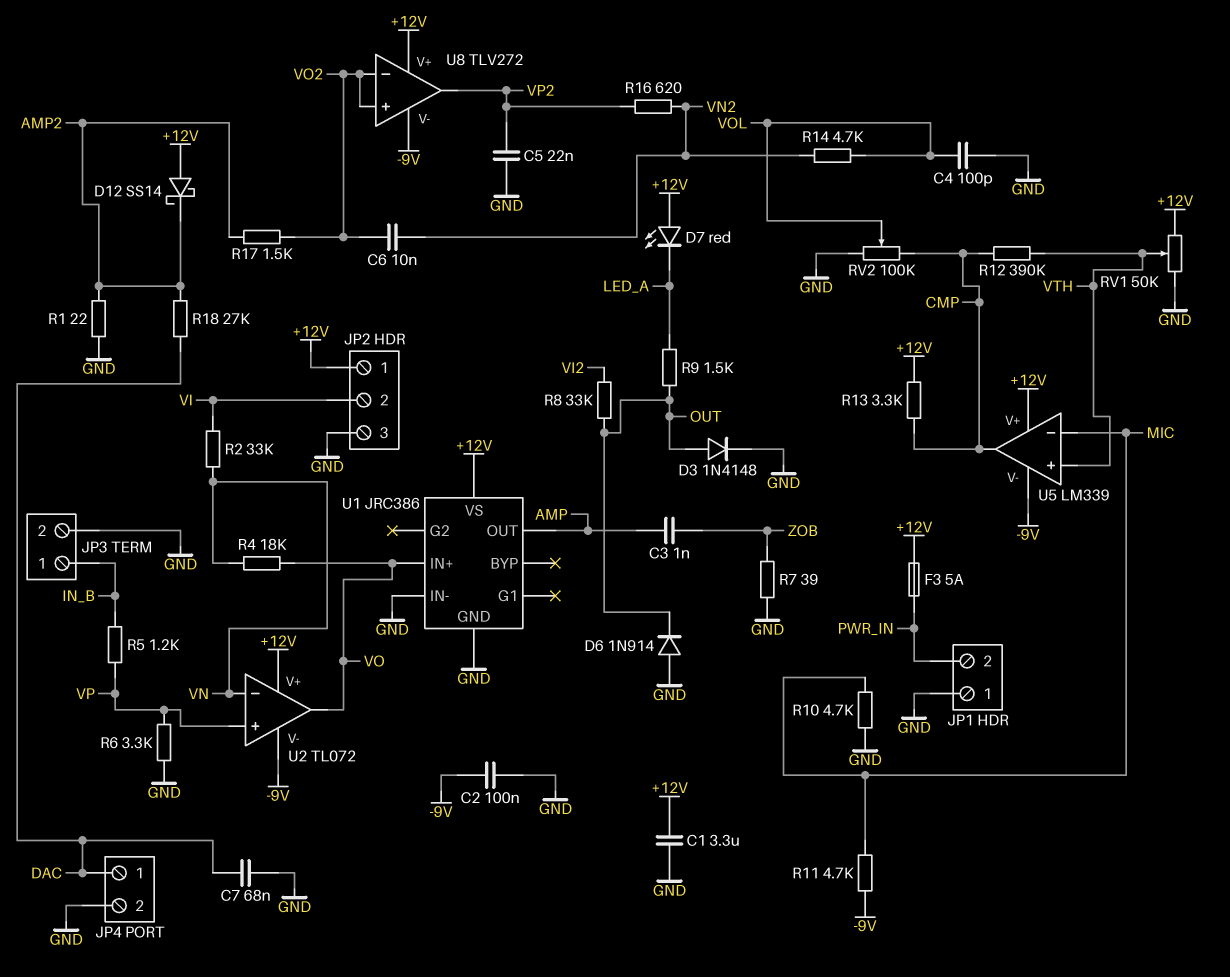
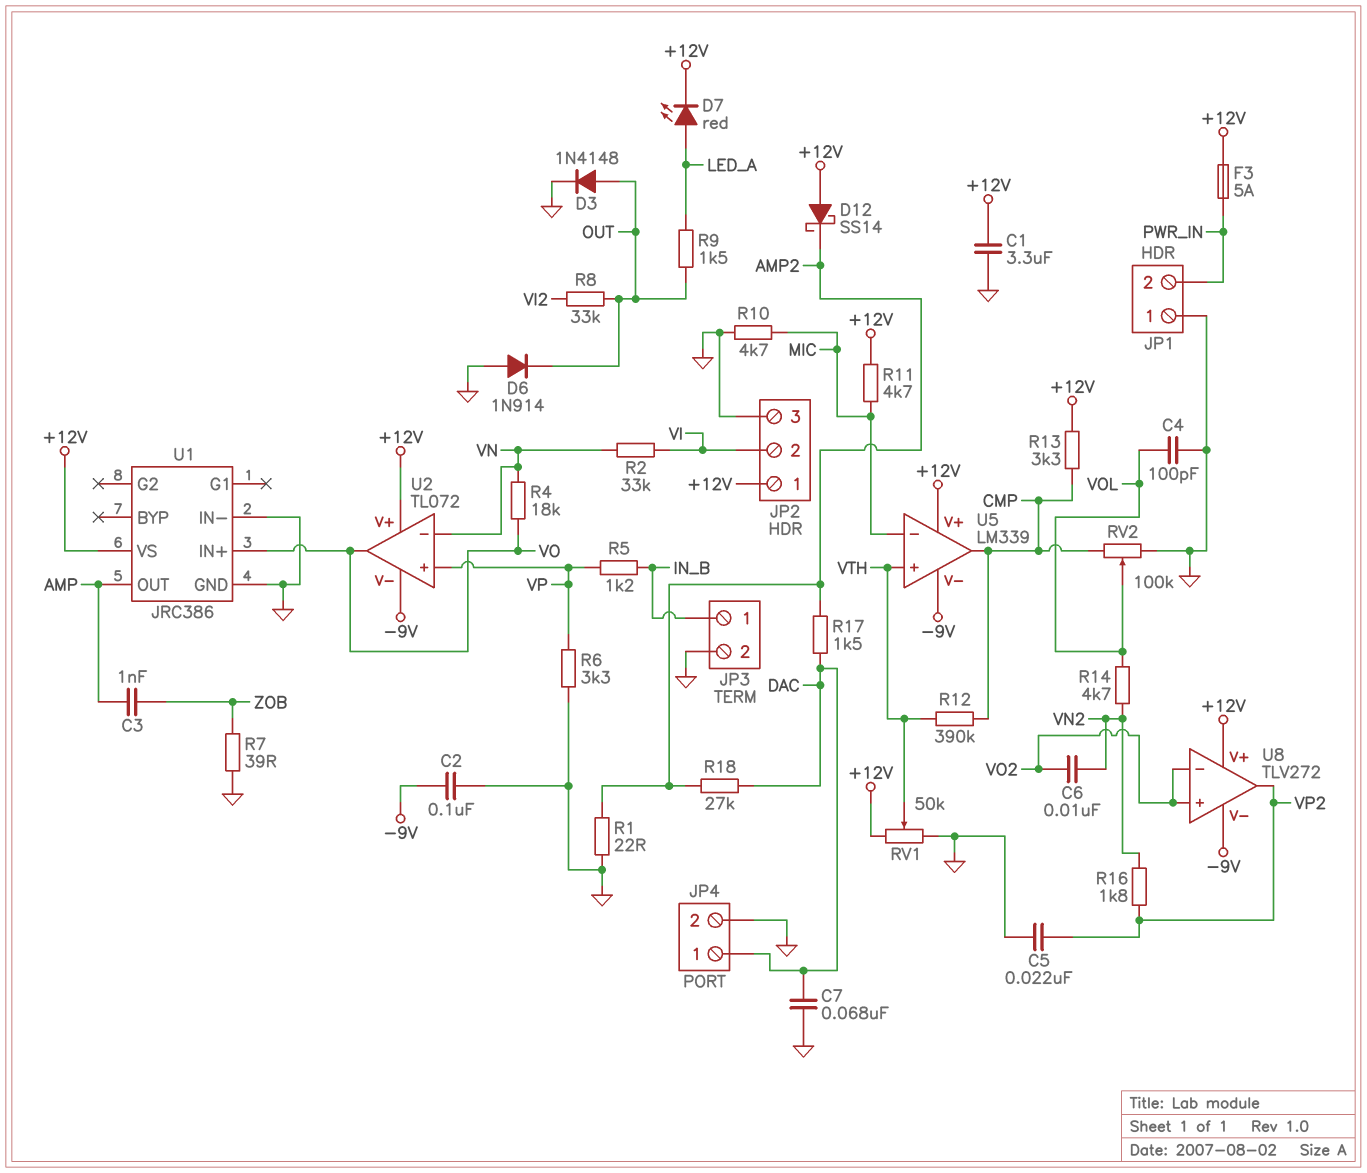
D7: LED red (A +12V, K LED_A) -> LED red (A LED_A, K +12V)
R11: 4.7k (-9V, MIC) -> 4.7k (+12V, MIC)
R16: 620 (VN2, VP2) -> 1.8k (VN2, VP2)
R17: 1.5k (AMP2, VO2) -> 1.5k (AMP2, DAC)

